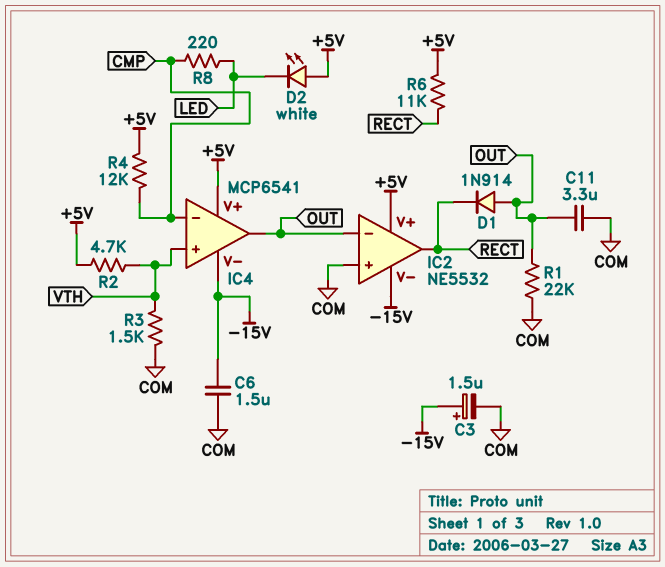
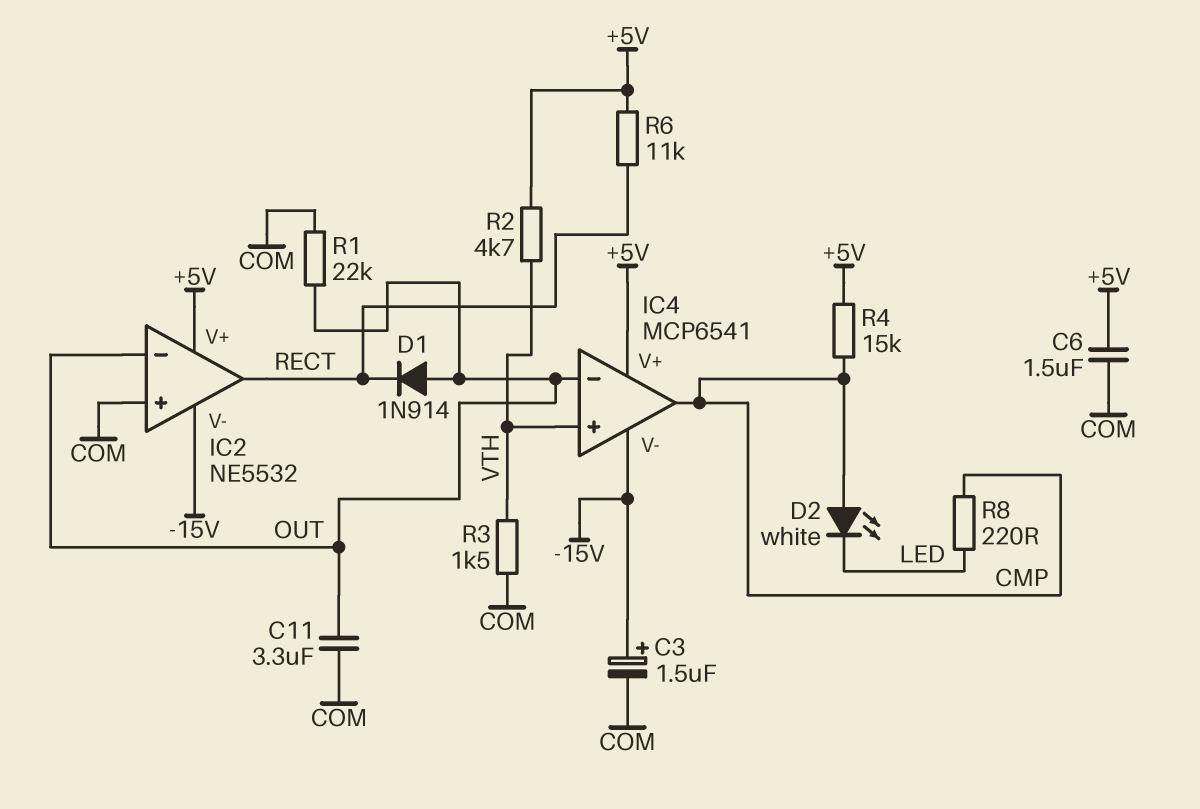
C6: 1.5uF (-15V, COM) -> 1.5uF (+5V, COM)
D2: LED white (A +5V, K LED) -> LED white (A CMP, K LED)
IC4 pin in-: CMP -> OUT
IC4 pin out: OUT -> CMP
R4: 12k (+5V, CMP) -> 15k (+5V, CMP)

